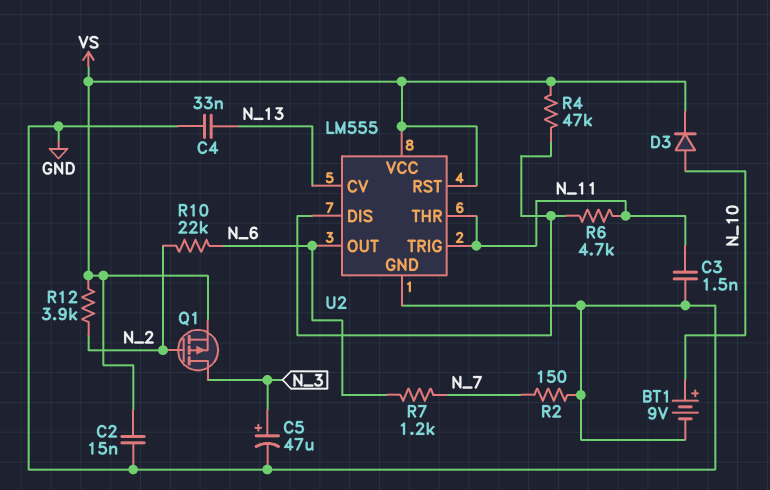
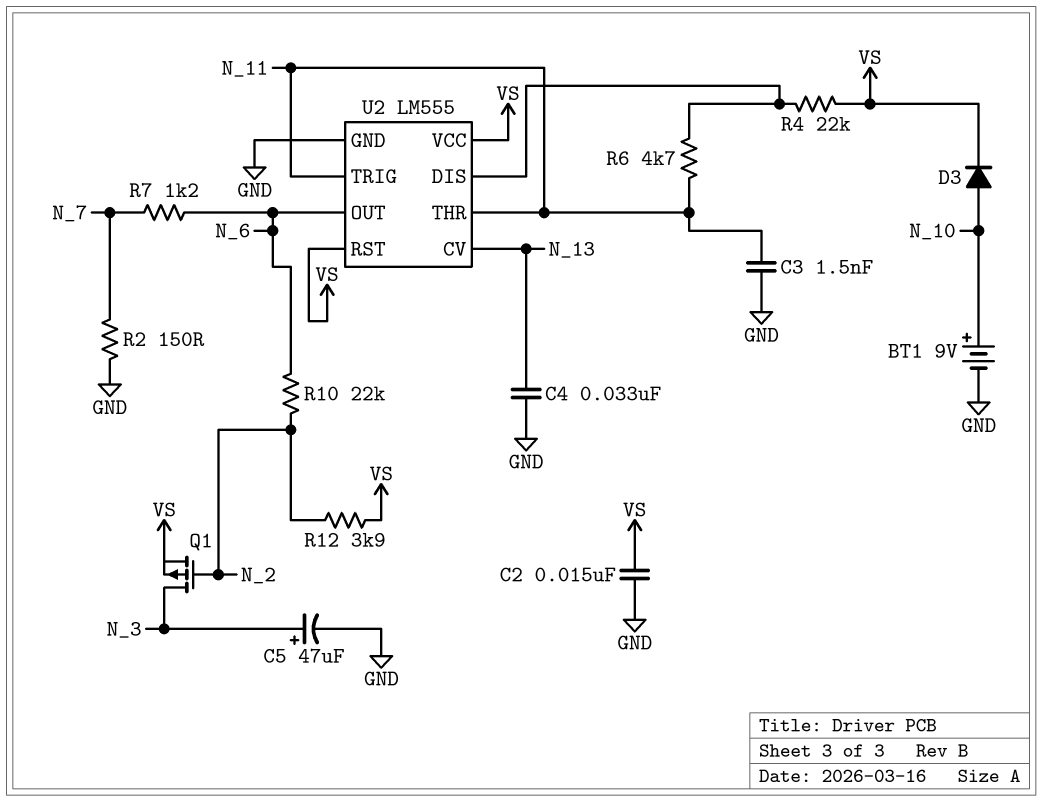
R4: 47k (U2/DIS, VS) -> 22k (U2/DIS, VS)

